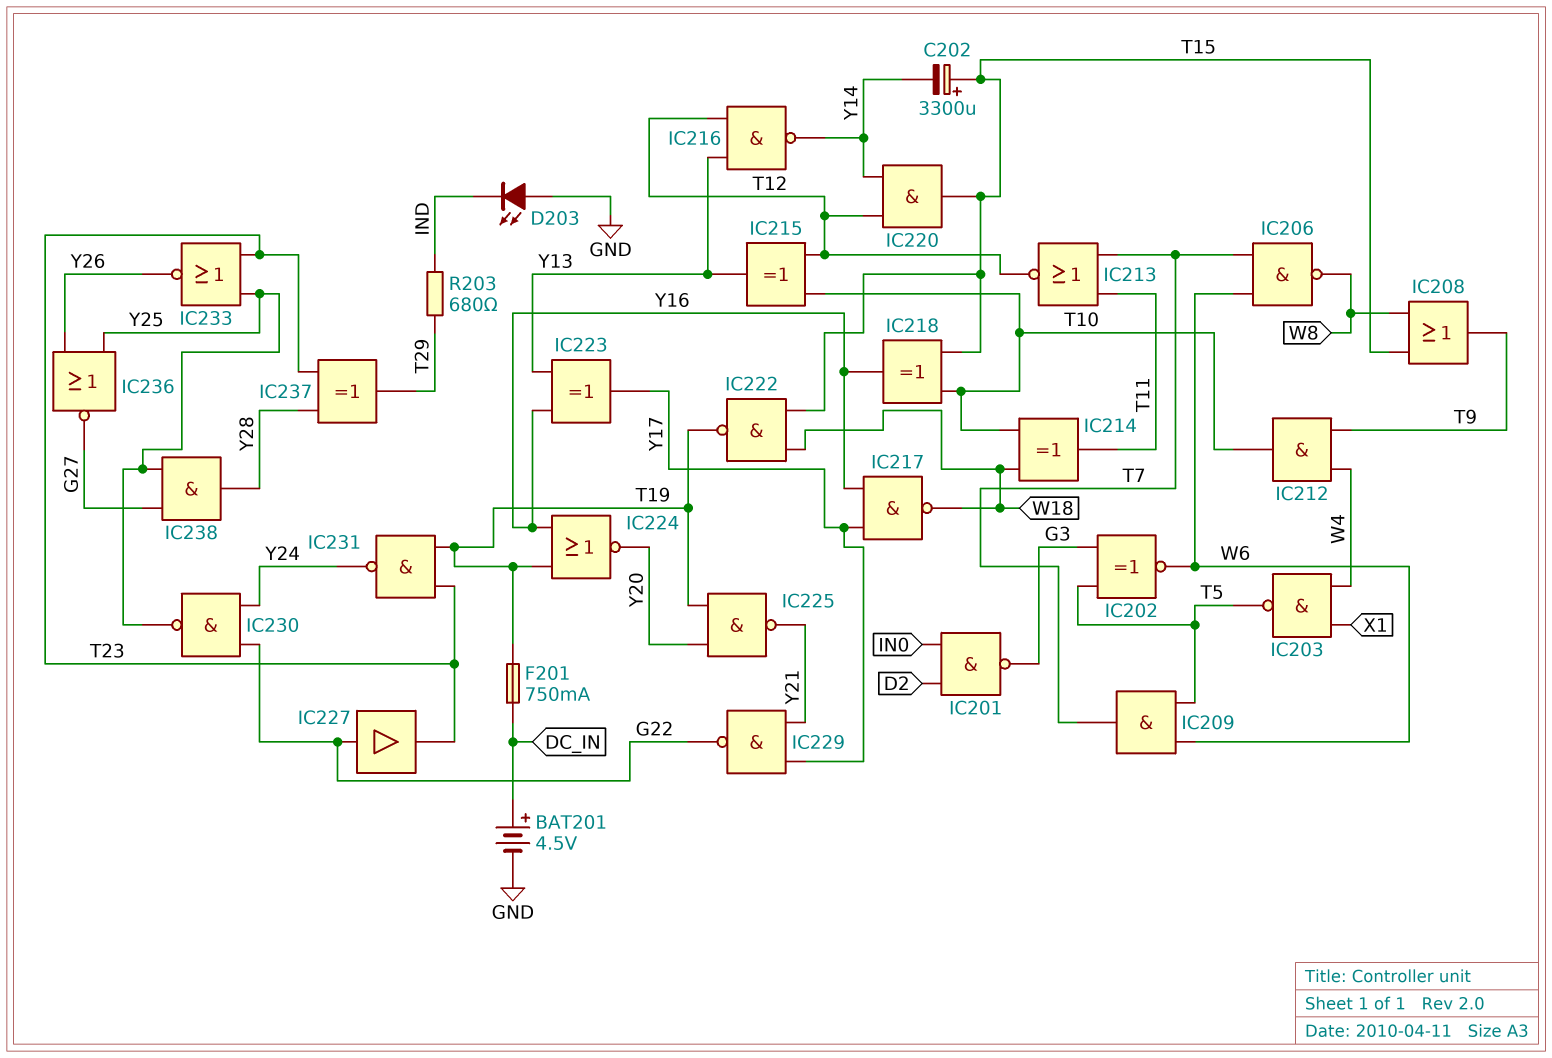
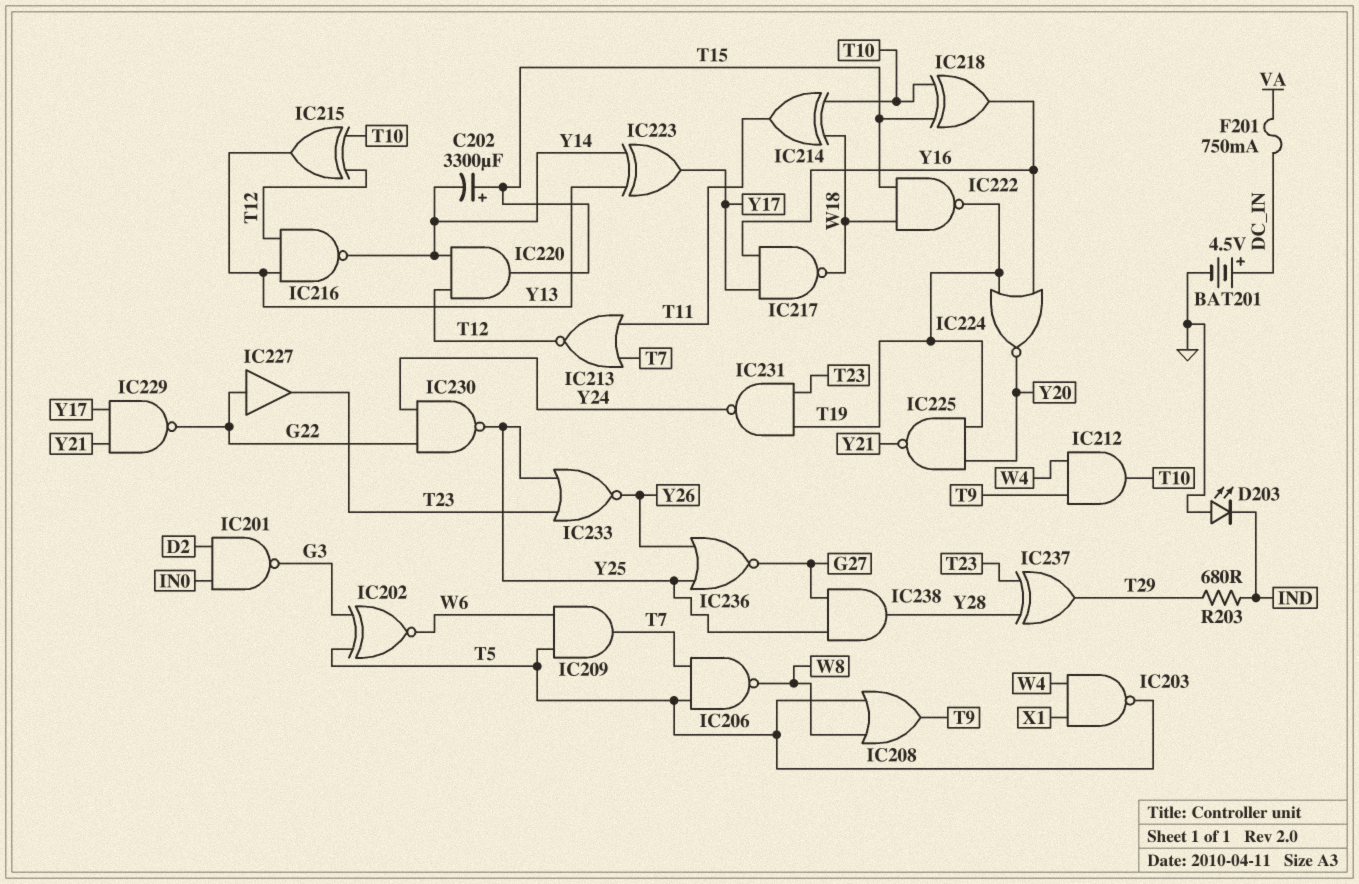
F201: 750mA (DC_IN, T19) -> 750mA (DC_IN, VA)
IC206: NAND (in T7, in W6, out W8) -> NAND (in T5, in T7, out W8)
IC208: OR (in T15, in W8, out T9) -> OR (in T5, in W8, out T9)
IC223: XOR (in Y13, in Y16, out Y17) -> XOR (in Y13, in Y14, out Y17)

